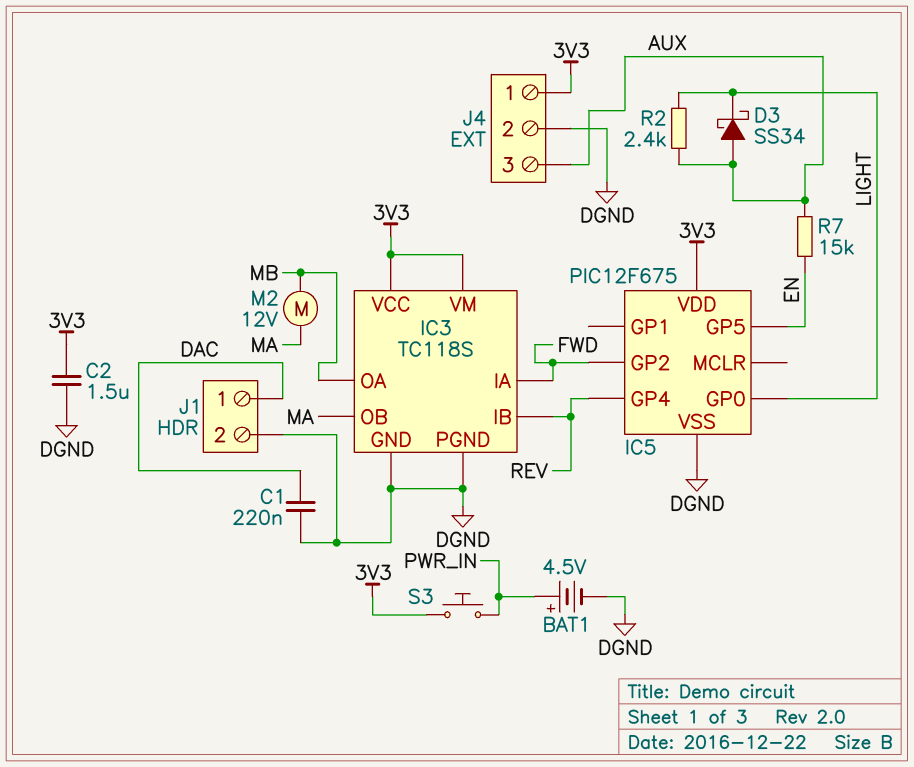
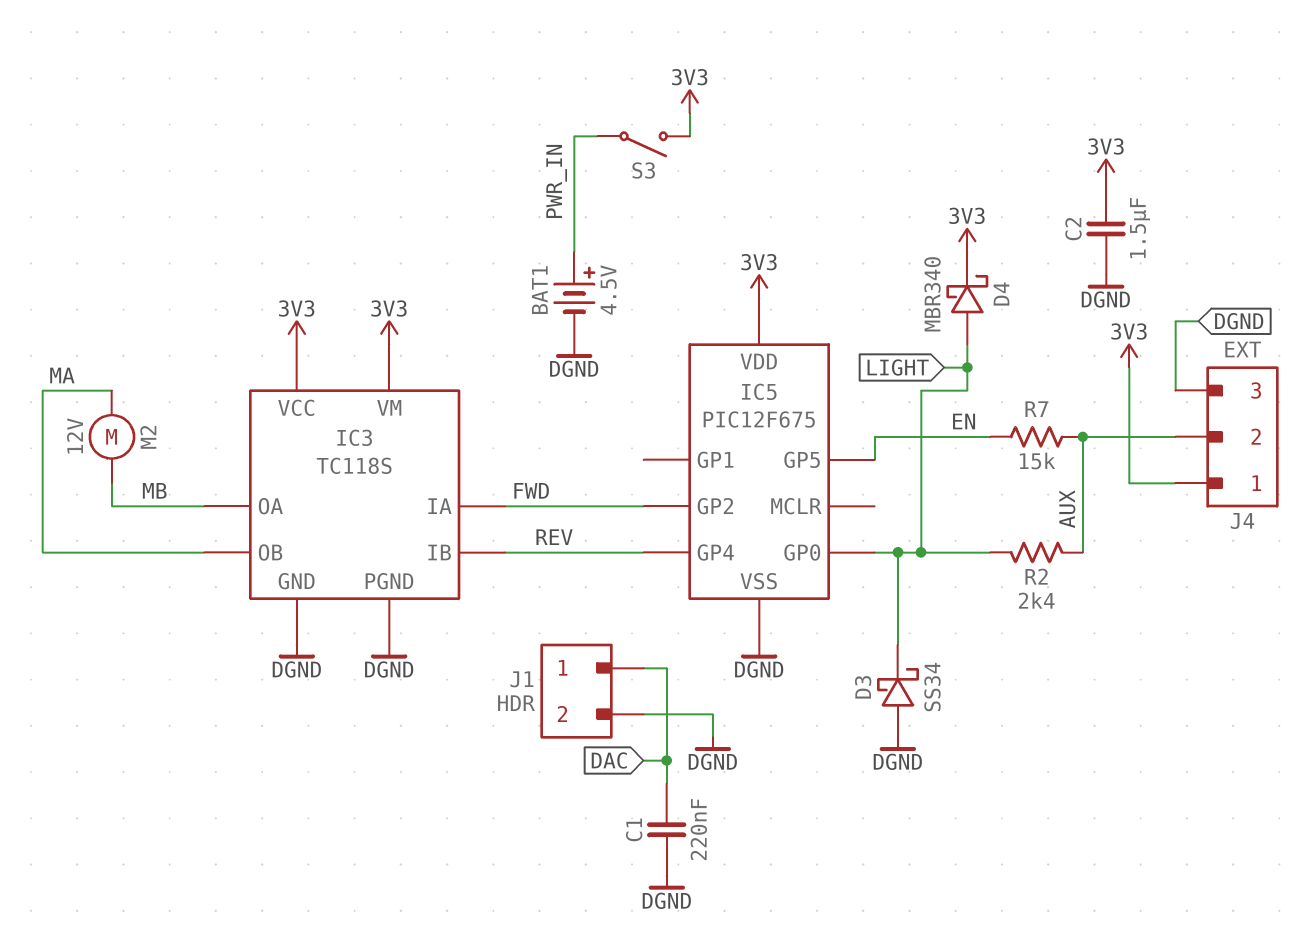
D3: schottky SS34 (A AUX, K LIGHT) -> schottky SS34 (A DGND, K LIGHT)
D4: none -> schottky MBR340 (A LIGHT, K 3V3)
J4 pin 2: DGND -> AUX
J4 pin 3: AUX -> DGND
S3: button (3V3, PWR_IN) -> switch (3V3, PWR_IN)

